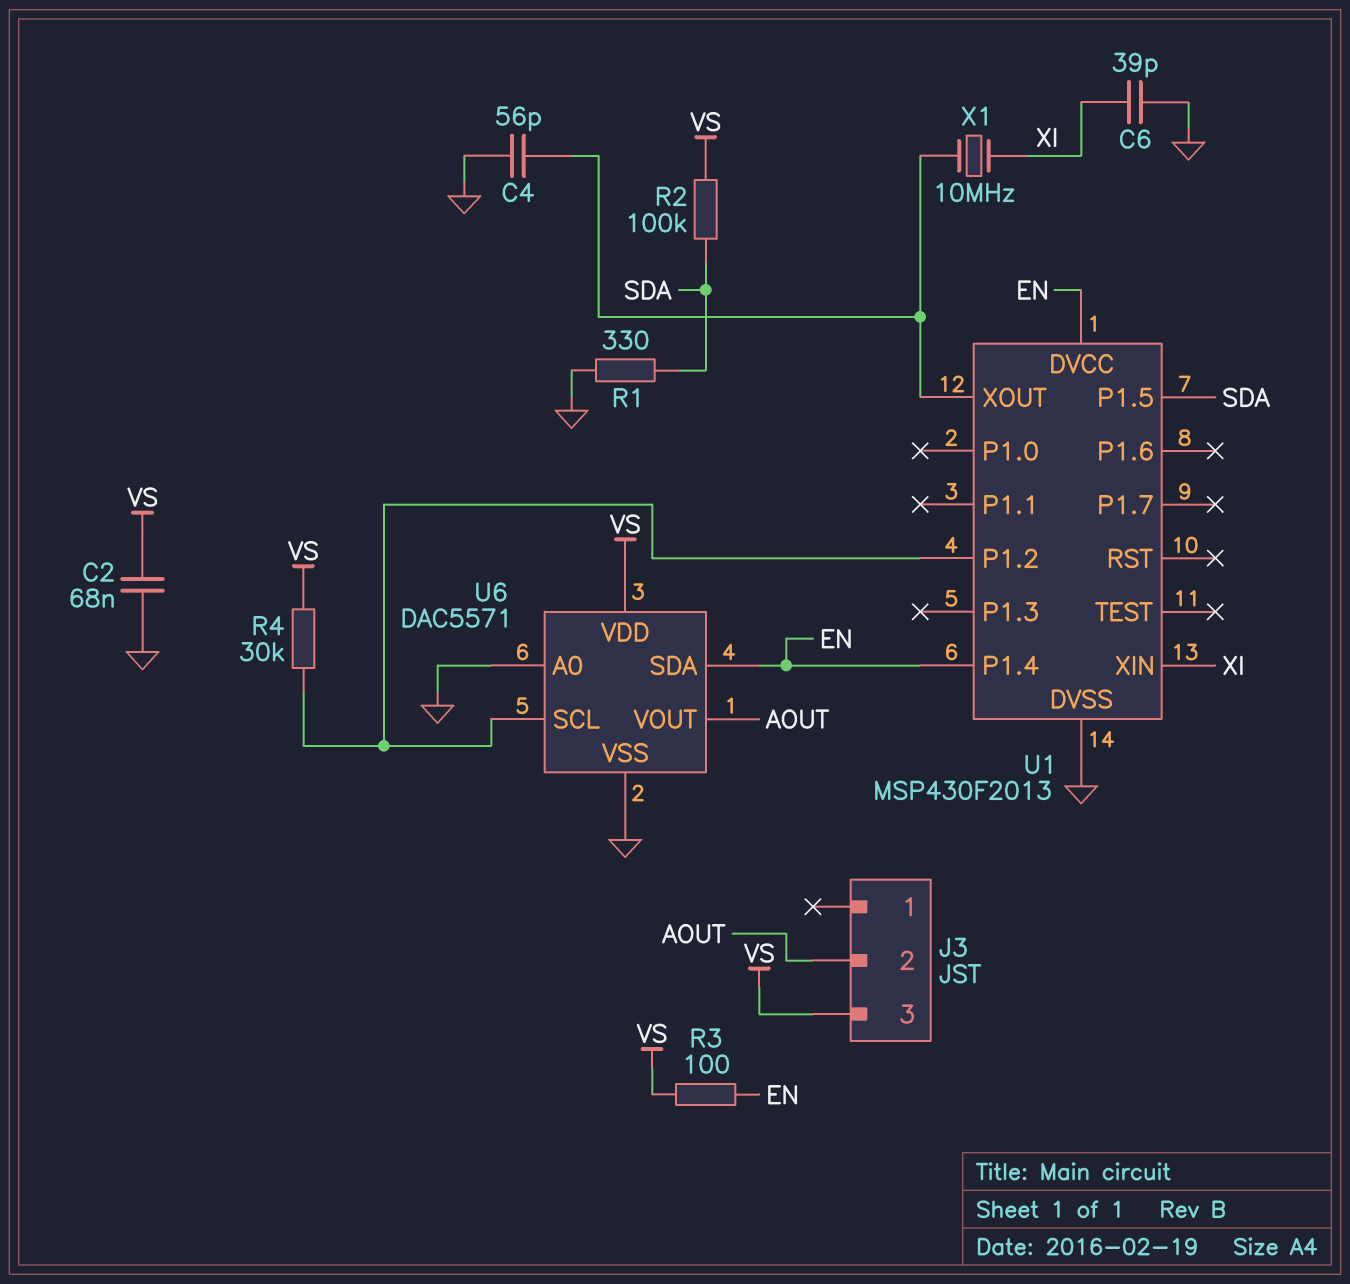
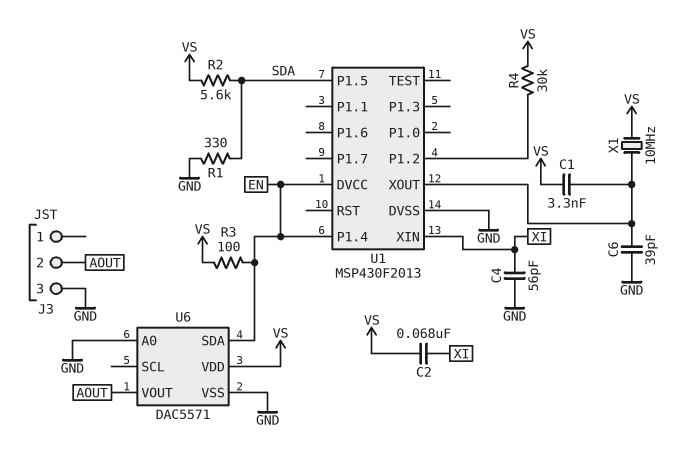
C1: none -> 3.3nF (U1/XOUT, VS)
C2: 68nF (GND, VS) -> 68nF (VS, XI)
C4: 56pF (GND, U1/XOUT) -> 56pF (GND, XI)
C6: 39pF (GND, XI) -> 39pF (GND, U1/XOUT)
J3 pin 3: VS -> GND
R2: 100k (SDA, VS) -> 5.6k (SDA, VS)
U6 pin SCL: U1/P1.2 -> none
X1: 10MHz (U1/XOUT, XI) -> 10MHz (U1/XOUT, VS)

